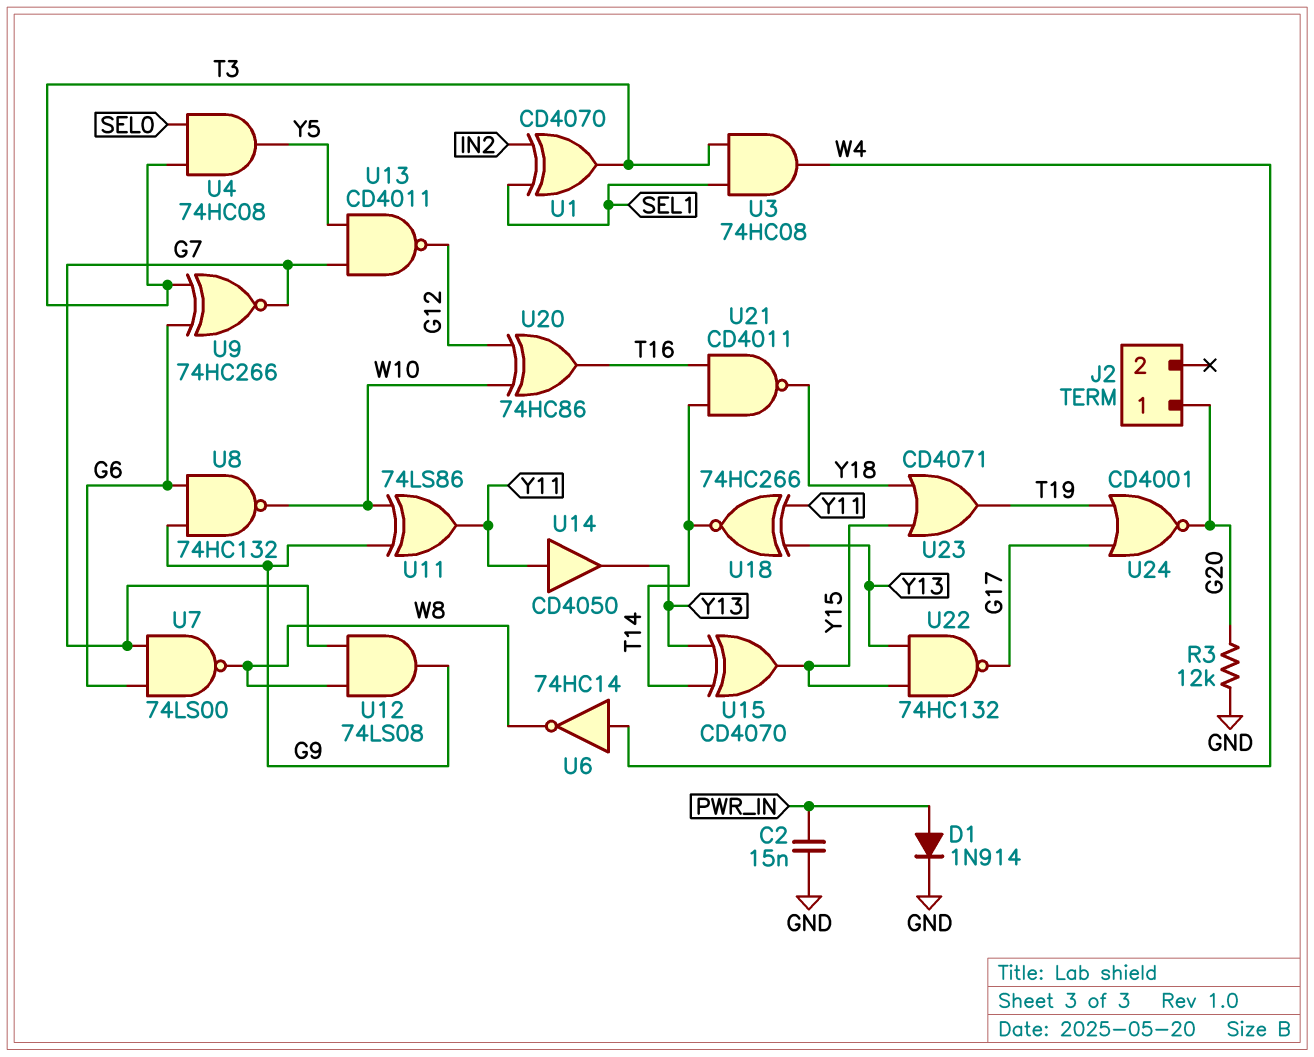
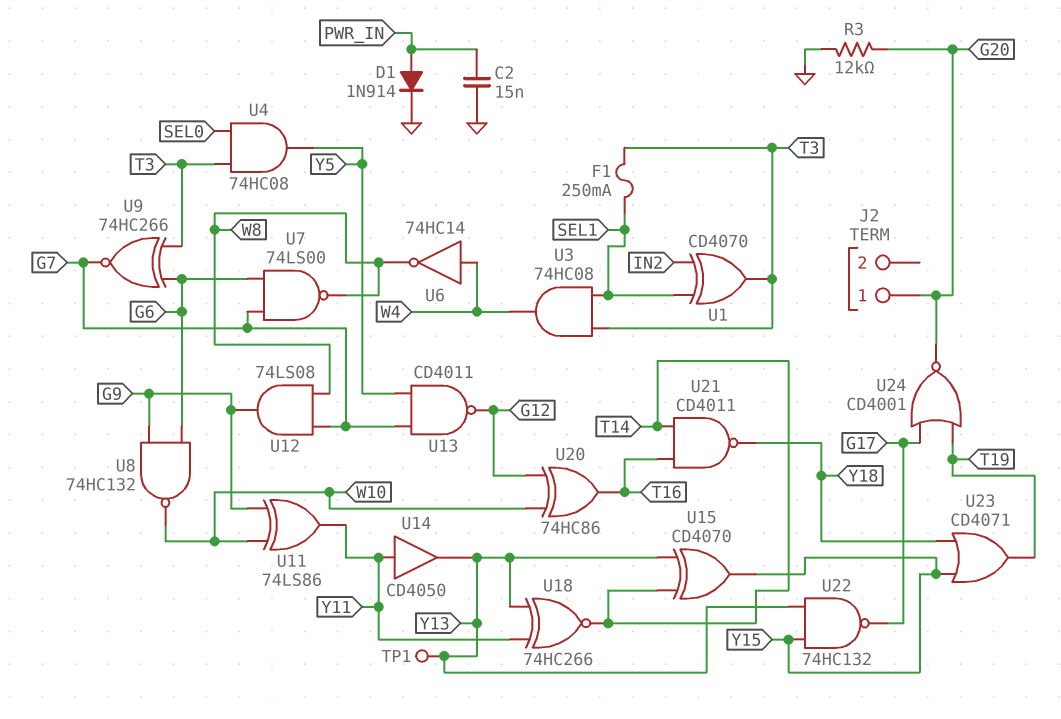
F1: none -> 250mA (SEL1, T3)
TP1: none -> test point (Y13)

